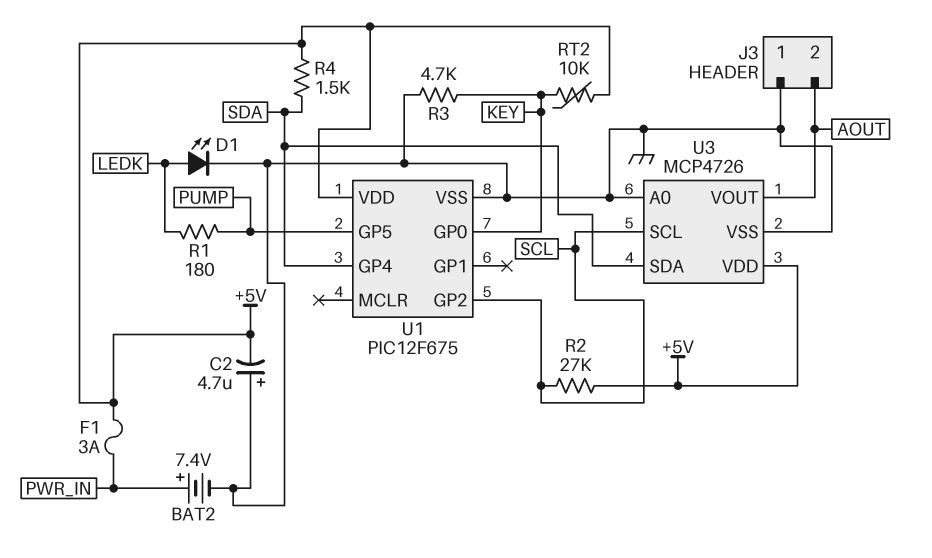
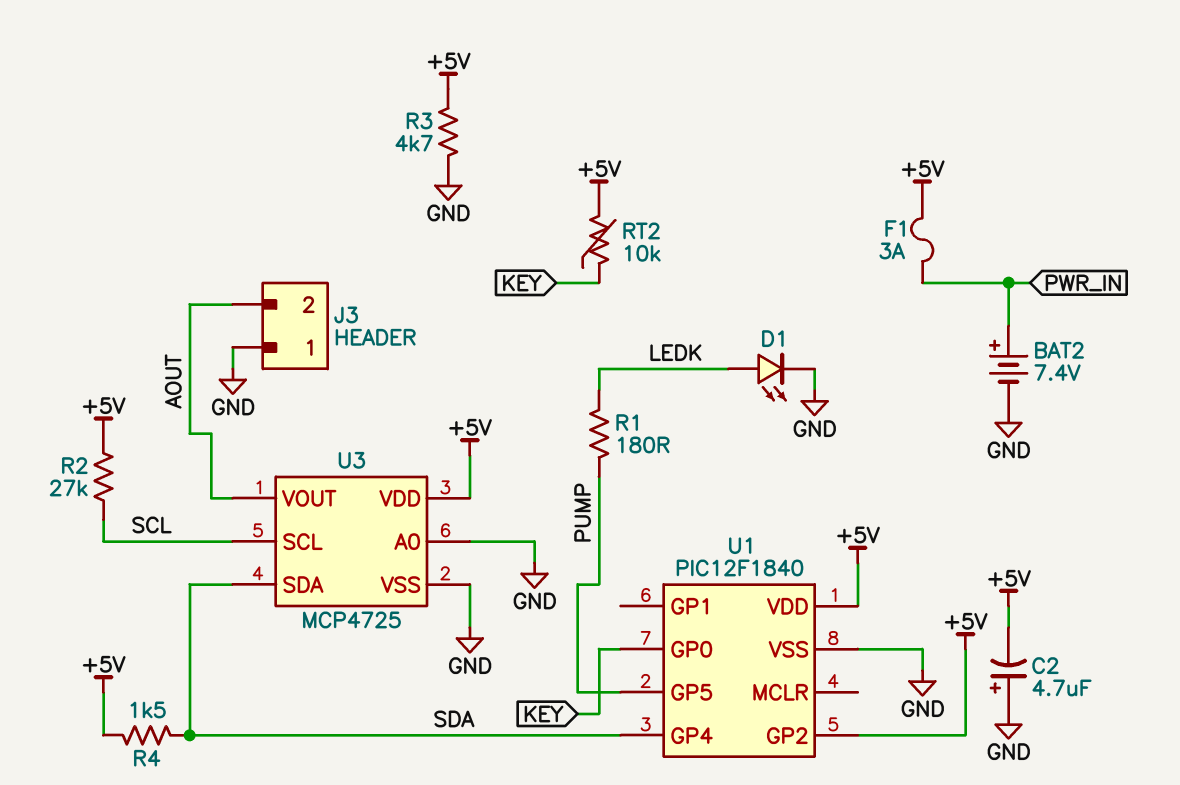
R3: 4.7k (GND, KEY) -> 4.7k (+5V, GND)
U1: PIC12F675 -> PIC12F1840
U1 pin GP2: SCL -> +5V
U3: MCP4726 -> MCP4725

